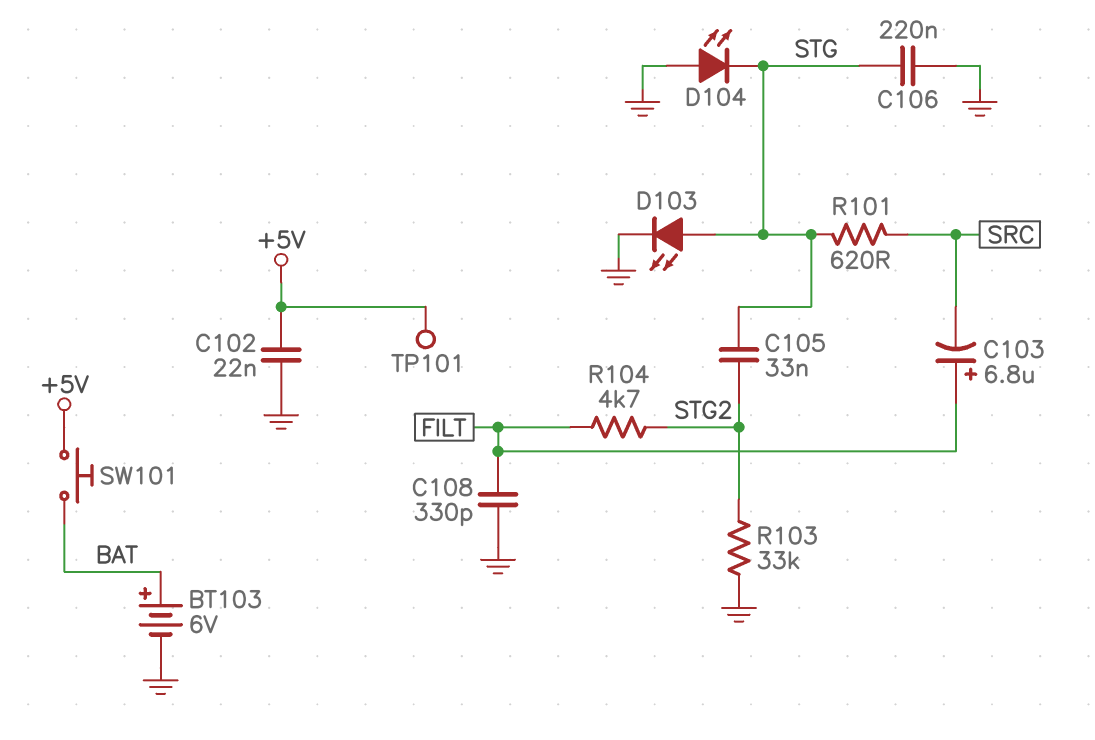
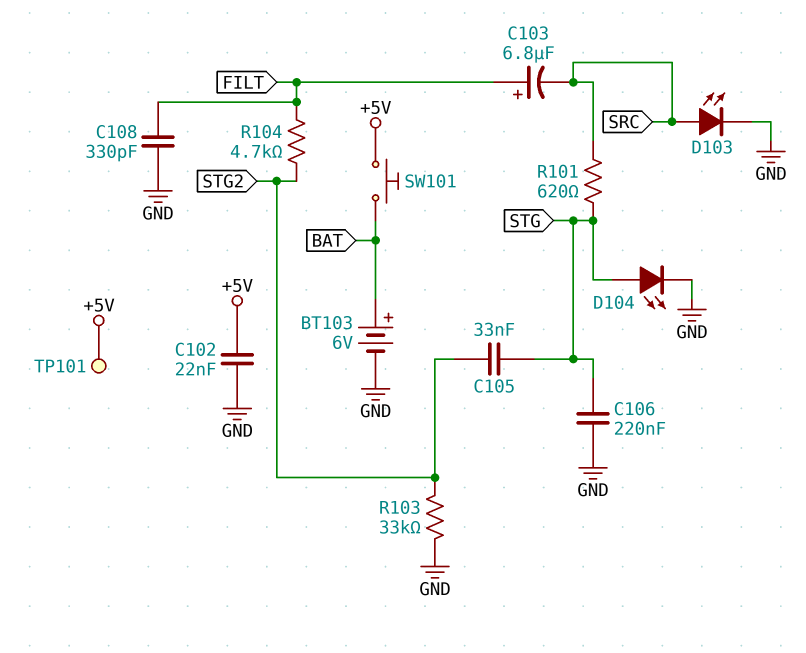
D103: LED (A STG, K GND) -> LED (A SRC, K GND)
D104: LED (A GND, K STG) -> LED (A STG, K GND)

